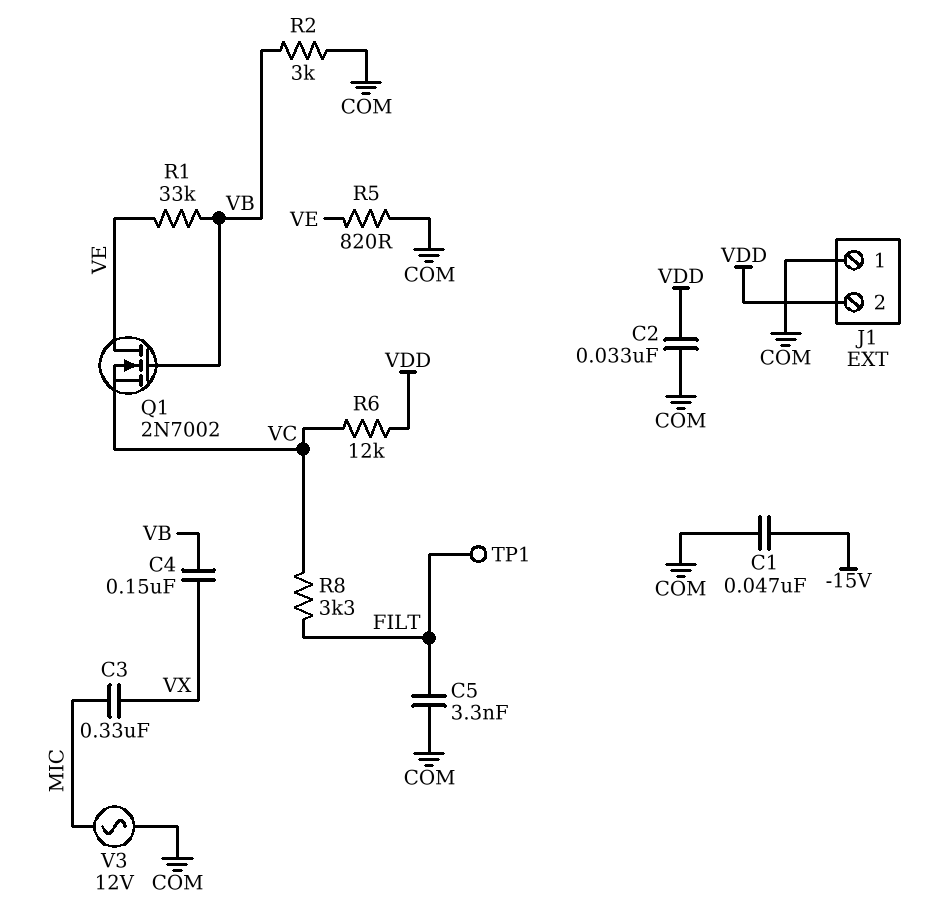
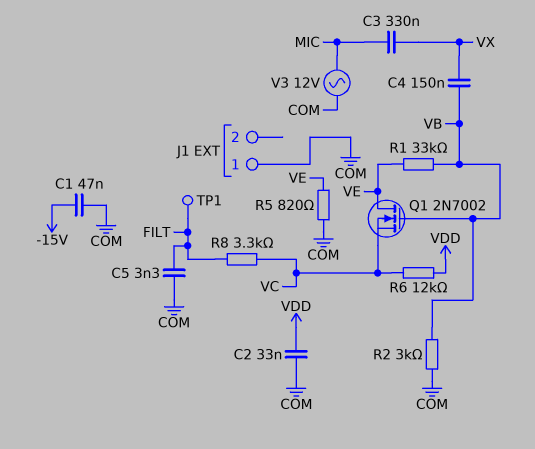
J1 pin 2: VDD -> none

